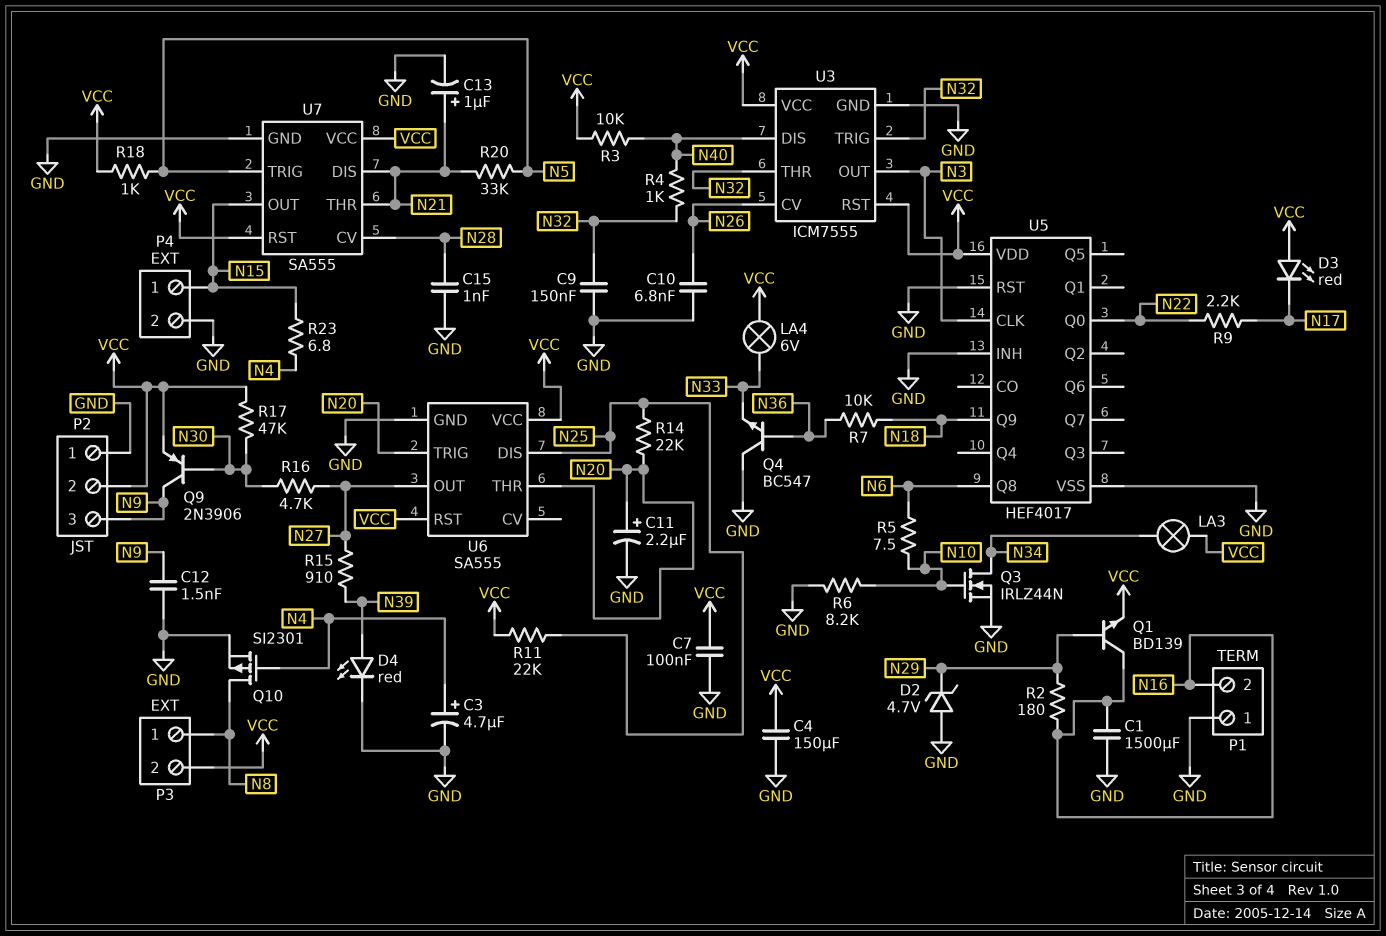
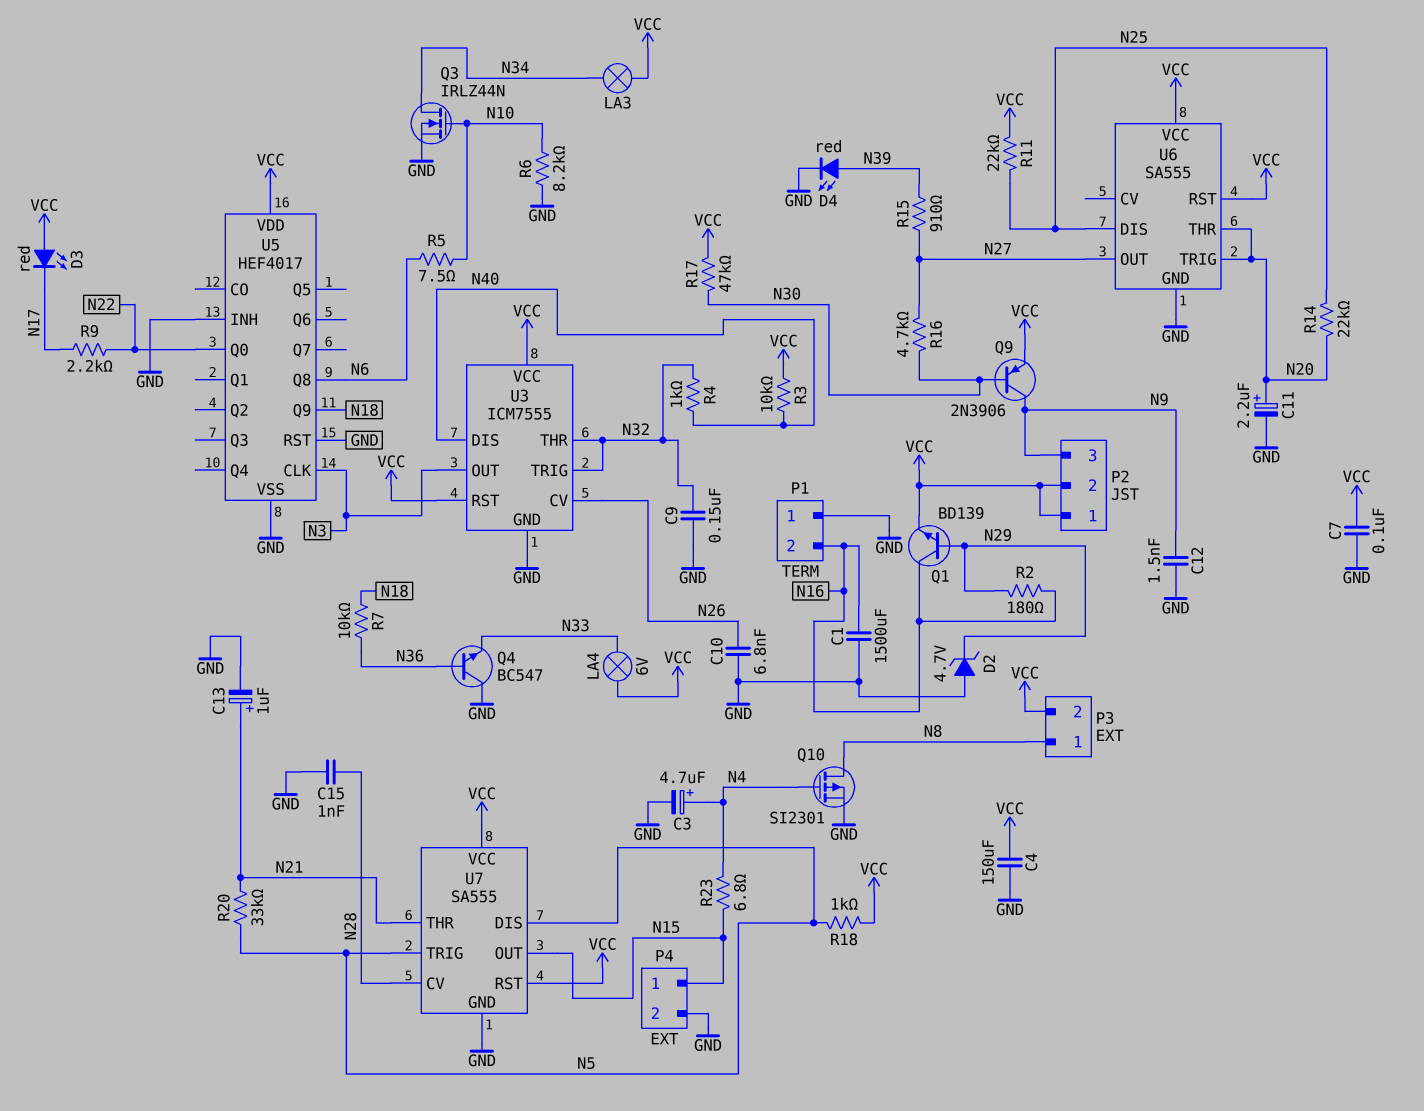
P2 pin 1: GND -> VCC
U7 pin DIS: N21 -> N5

